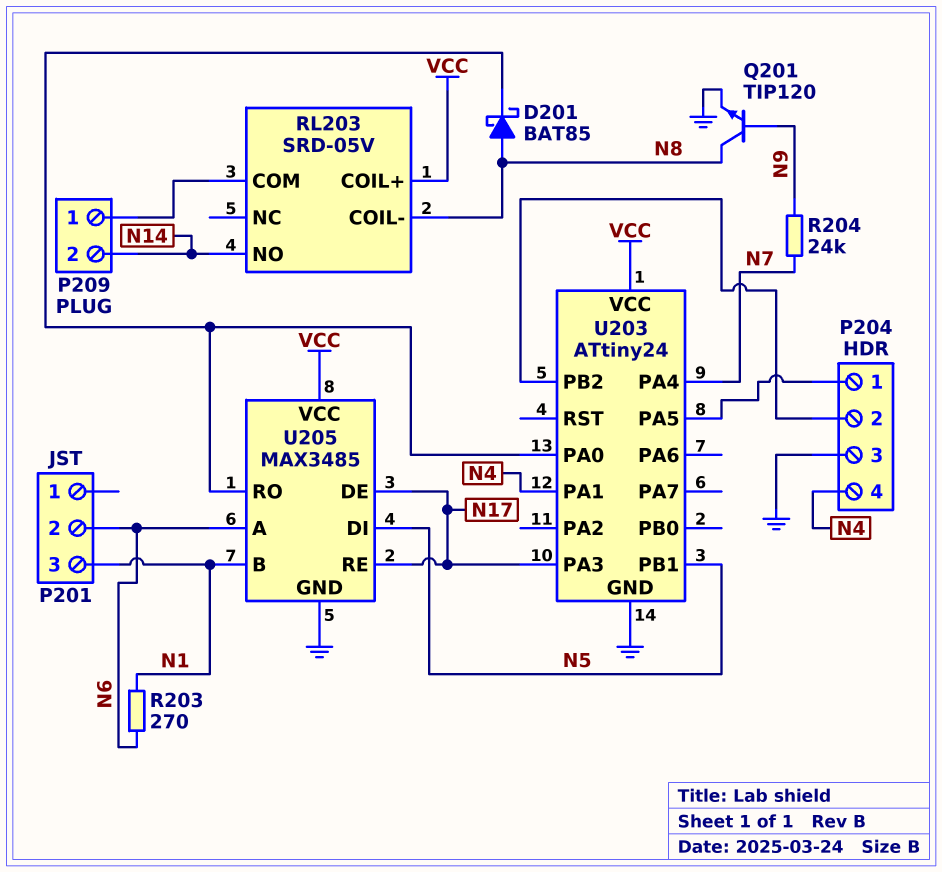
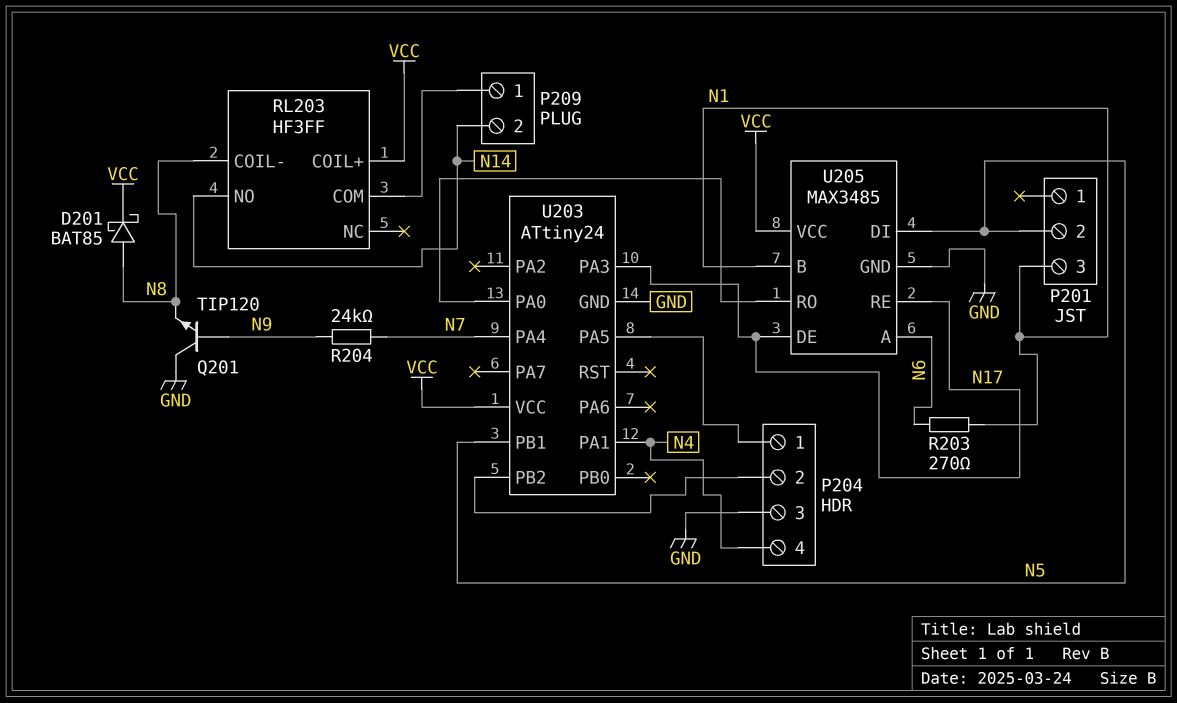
D201: schottky BAT85 (A N8, K U203/PA0) -> schottky BAT85 (A N8, K VCC)
P201 pin 2: N6 -> N5
Q201: NPN TIP120 (B N9, C N8, E GND) -> NPN TIP120 (B N9, C GND, E N8)
RL203: SRD-05V -> HF3FF

